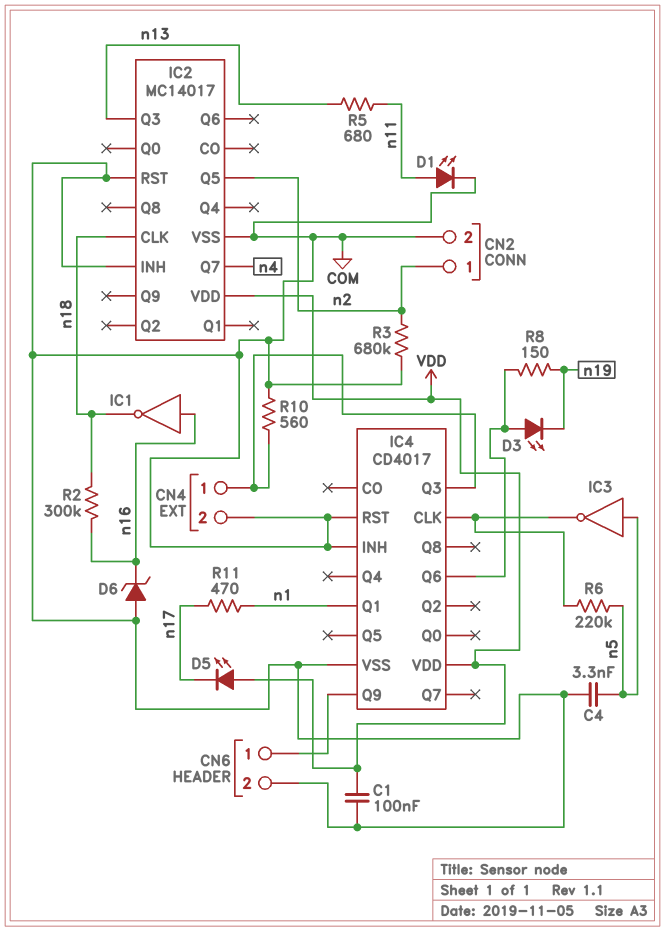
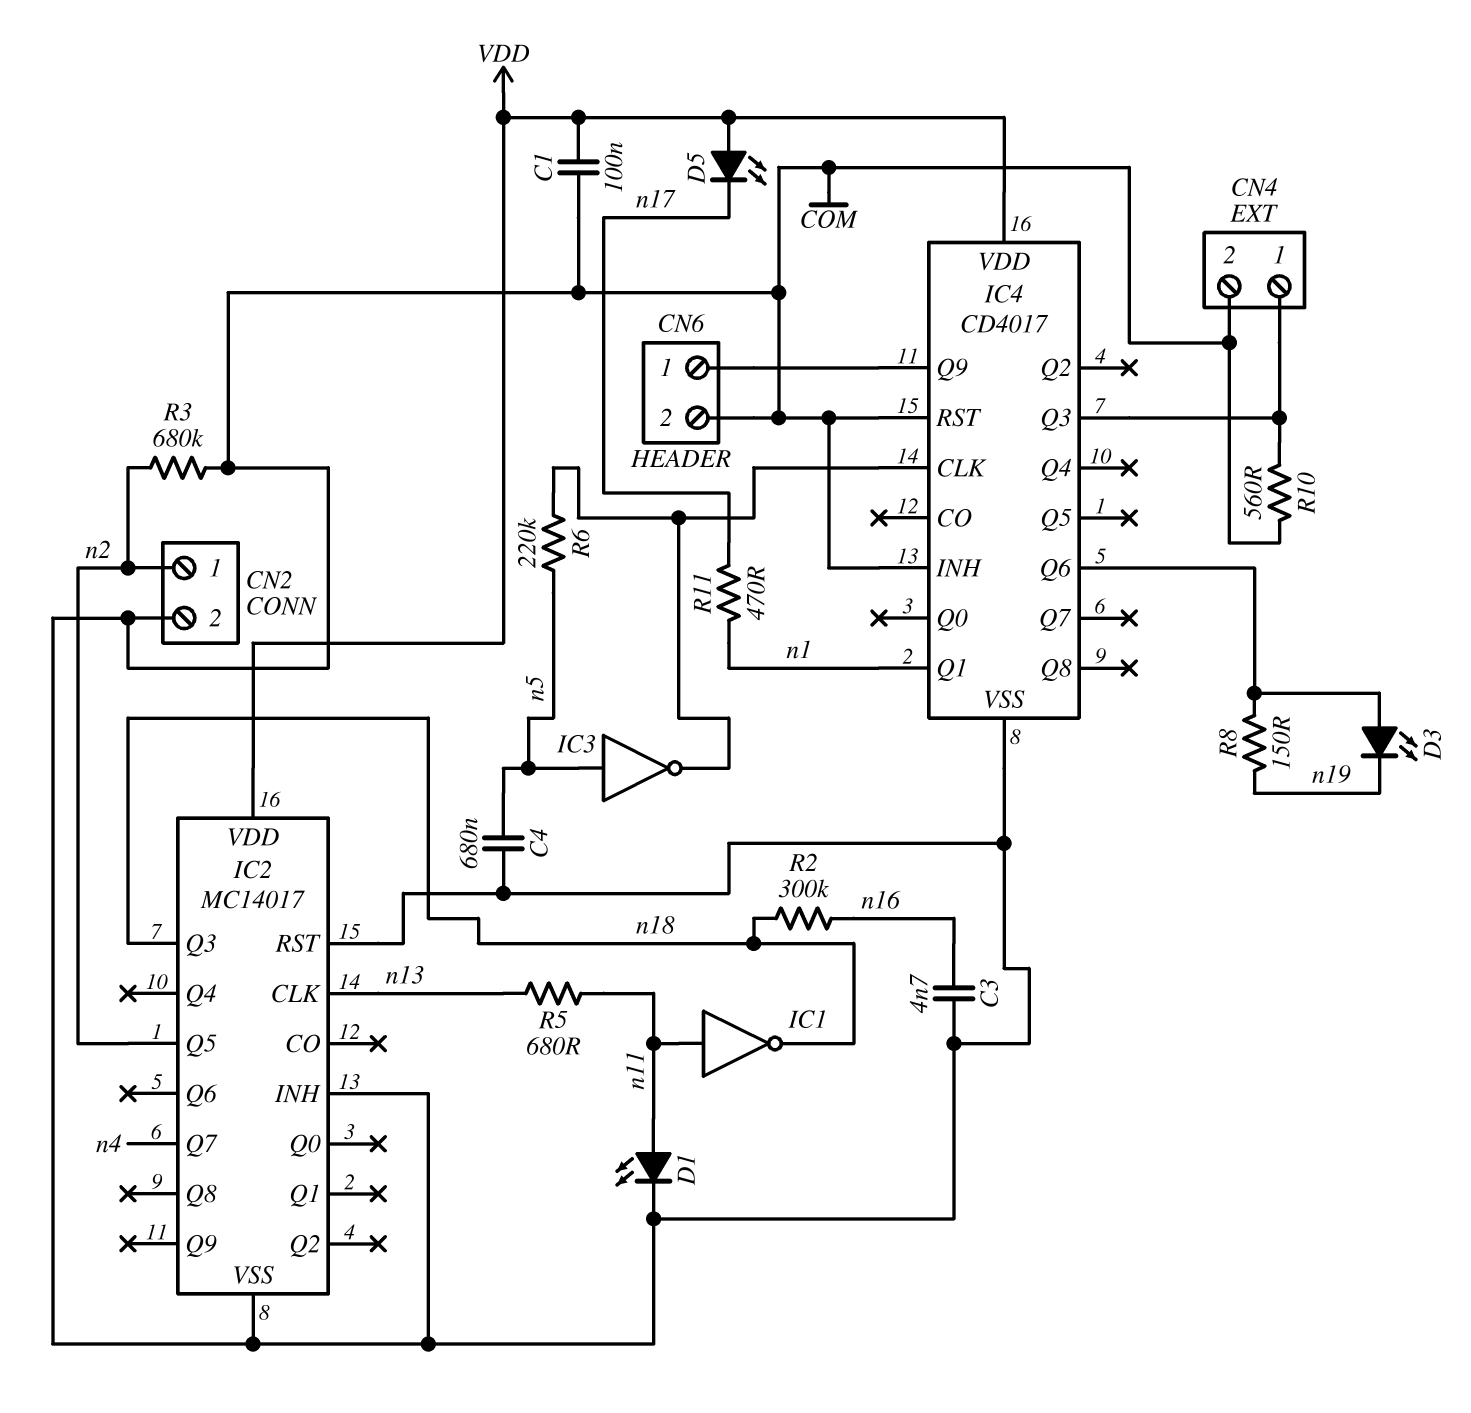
C3: none -> 4.7nF (COM, n16)
C4: 3.3nF (COM, n5) -> 680nF (COM, n5)
D6: zener (A COM, K n16) -> none
IC1: NOT (in n16, out n18) -> NOT (in n11, out n18)
IC2 pin CLK: n18 -> n13
IC2 pin Q3: n13 -> n18

